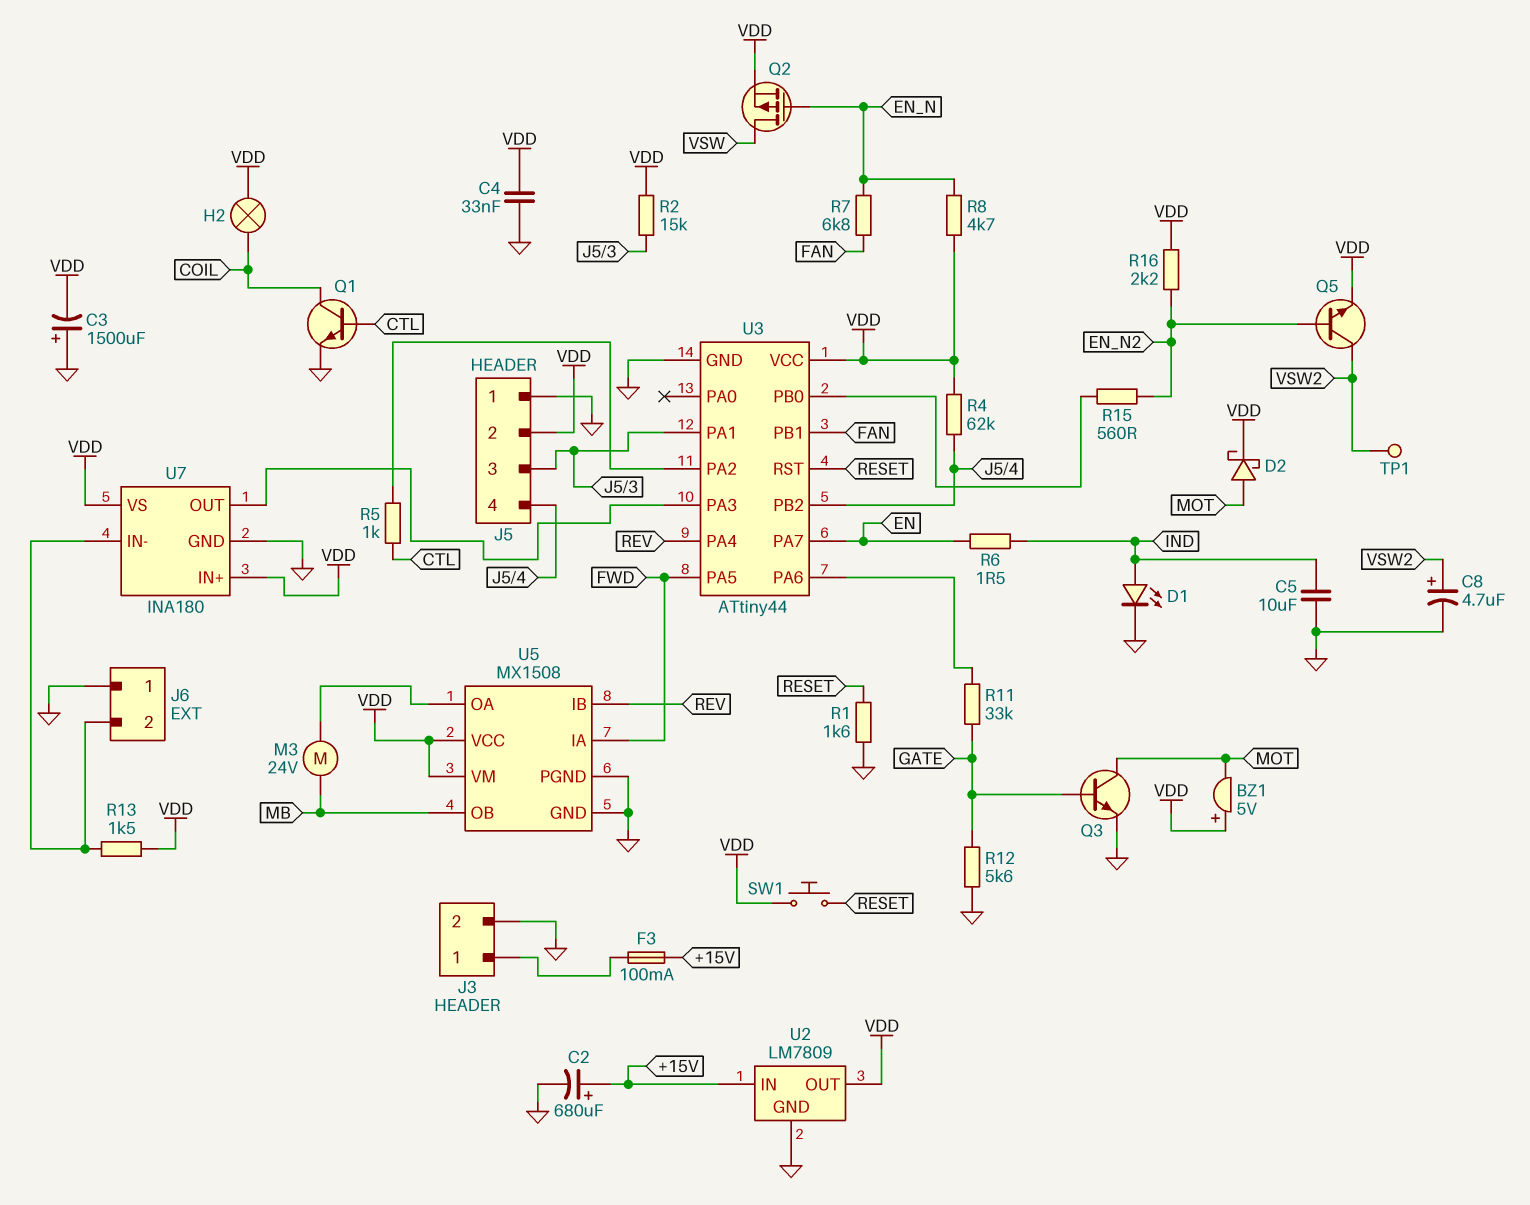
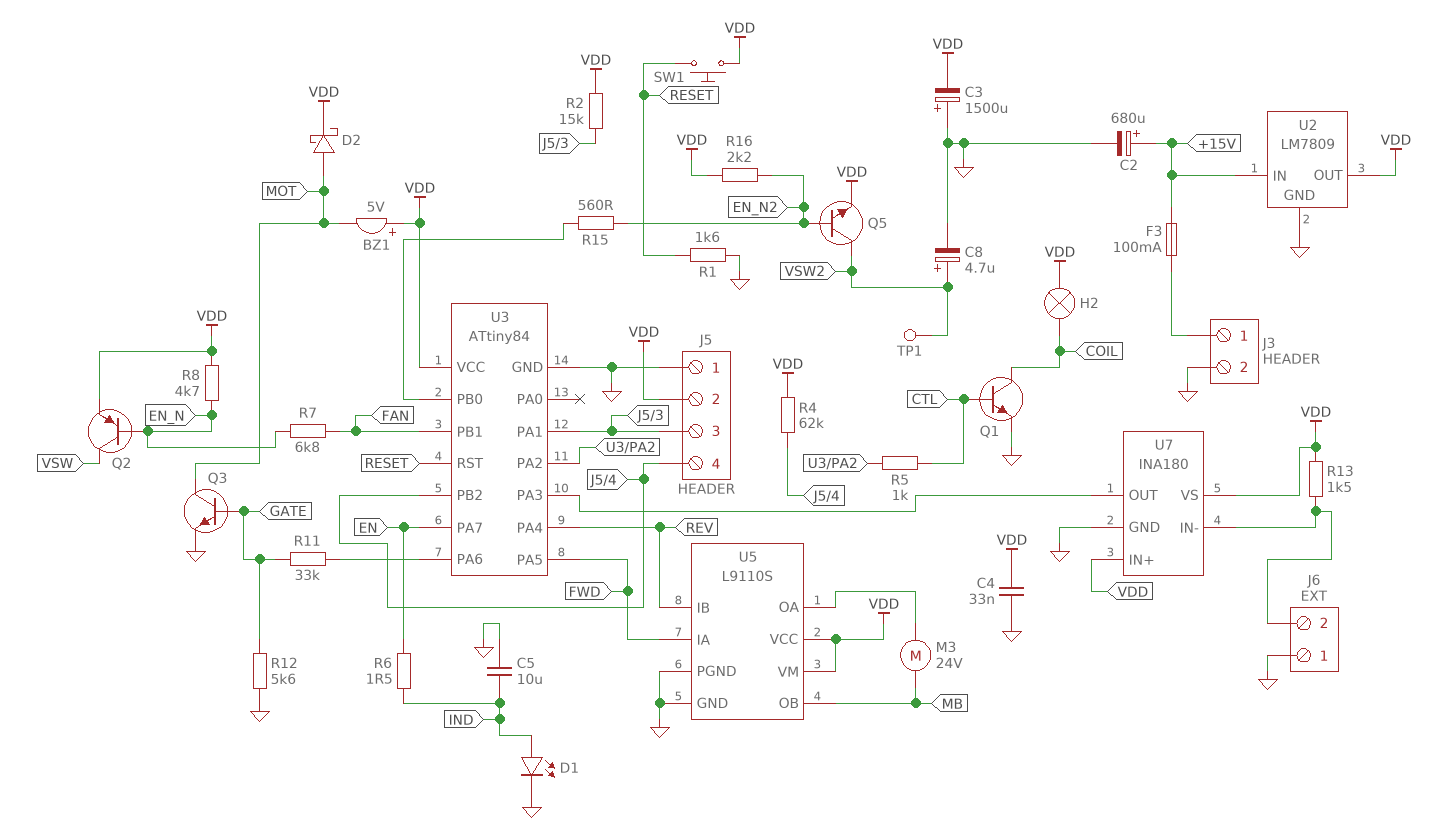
Q2: PMOS (G EN_N, D VSW, S VDD) -> PNP (B EN_N, C VSW, E VDD)
U3: ATtiny44 -> ATtiny84
U5: MX1508 -> L9110S

